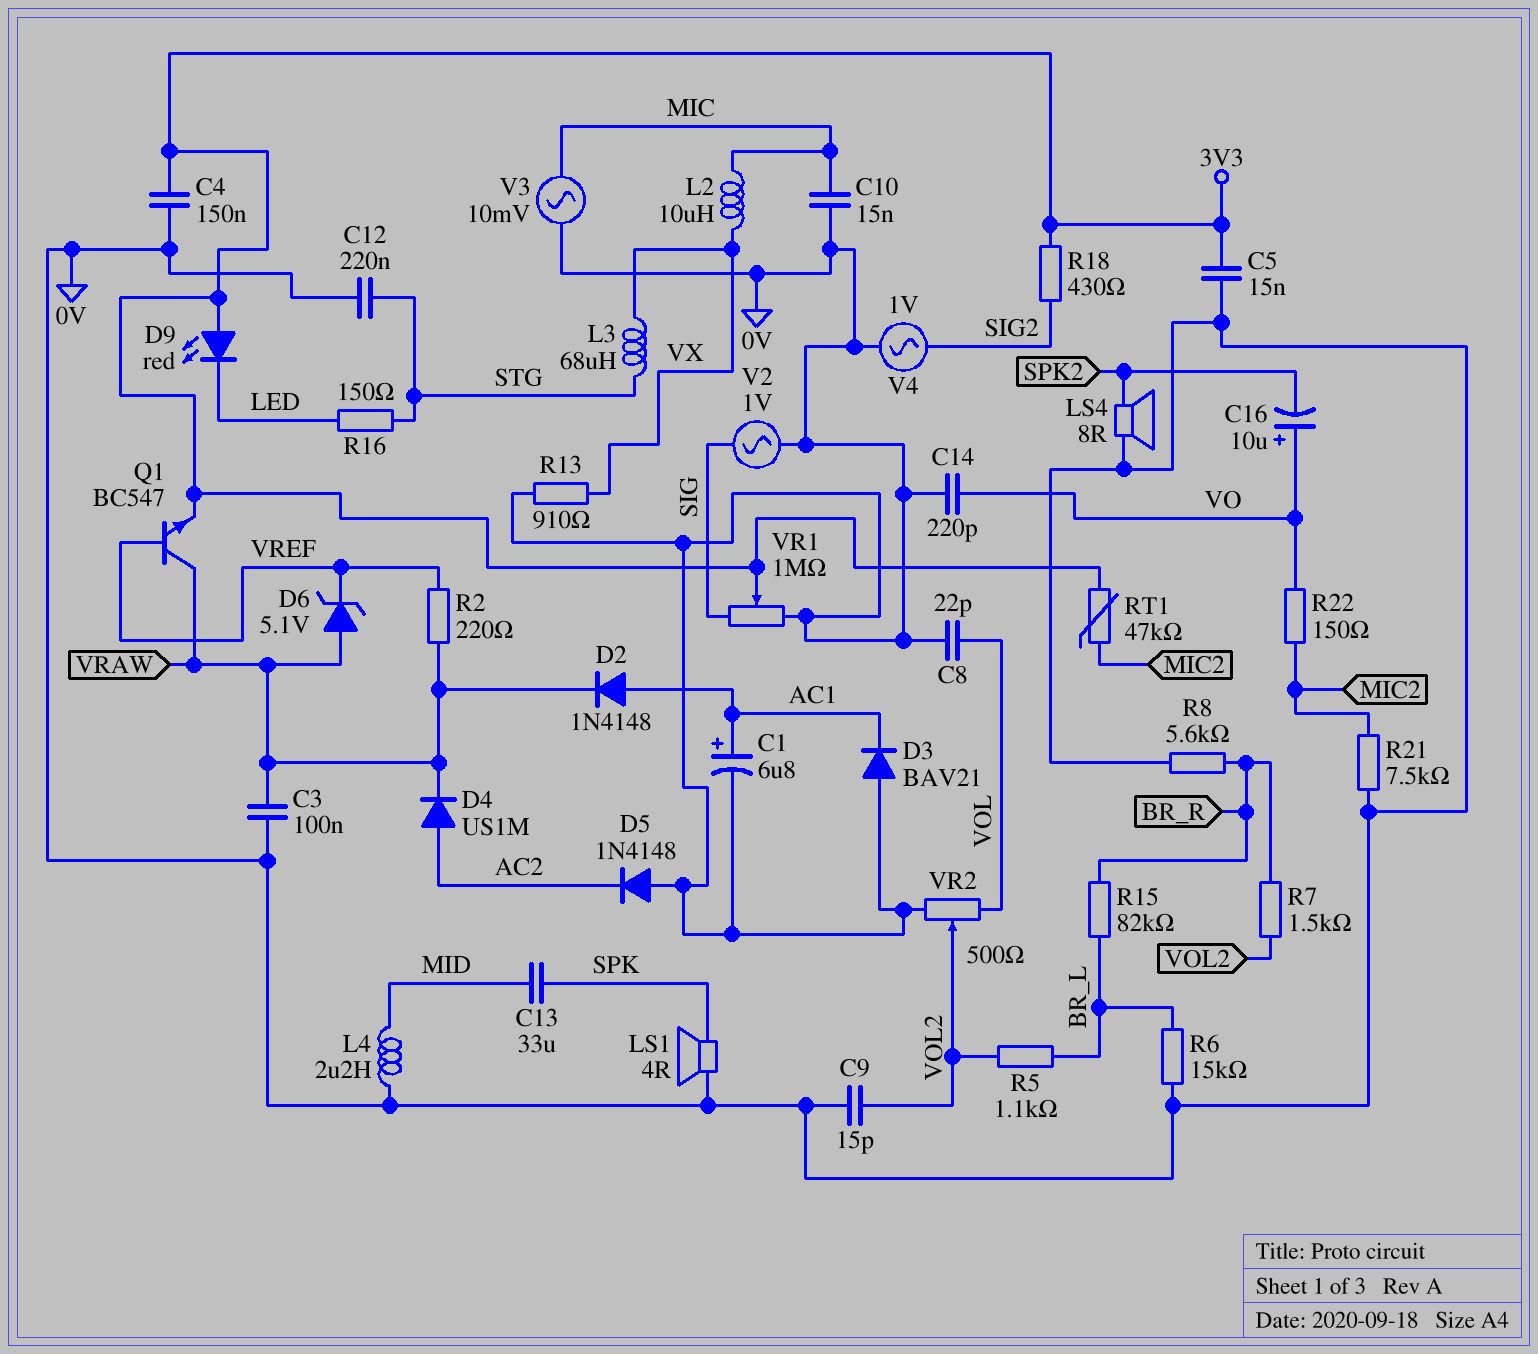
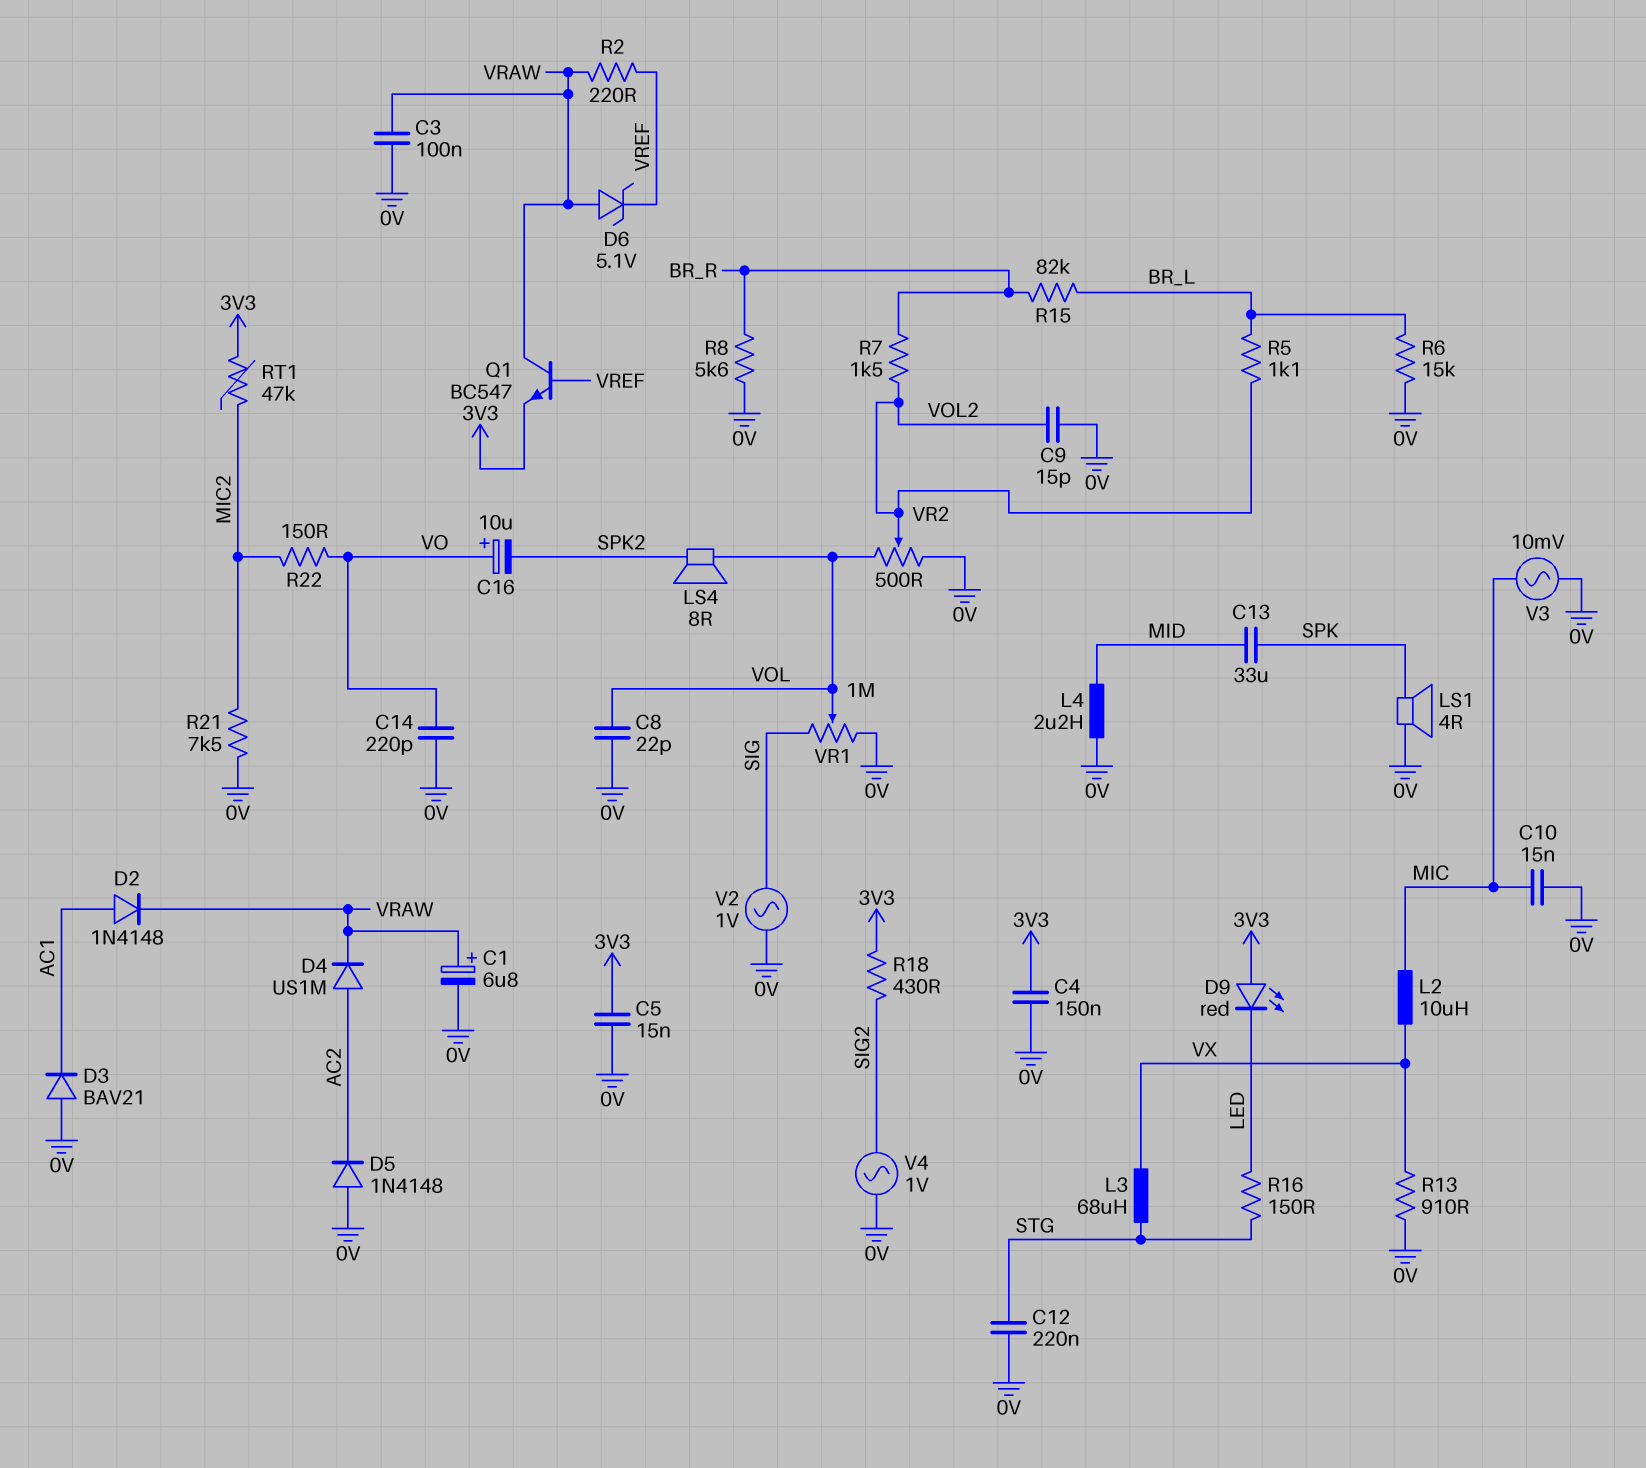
C1: 6.8uF (plus AC1, minus 0V) -> 6.8uF (plus VRAW, minus 0V)
LS4: speaker 8R (0V, SPK2) -> speaker 8R (SPK2, VOL)
VR1: 1M (0V, SIG, wiper 3V3) -> 1M (0V, SIG, wiper VOL)

